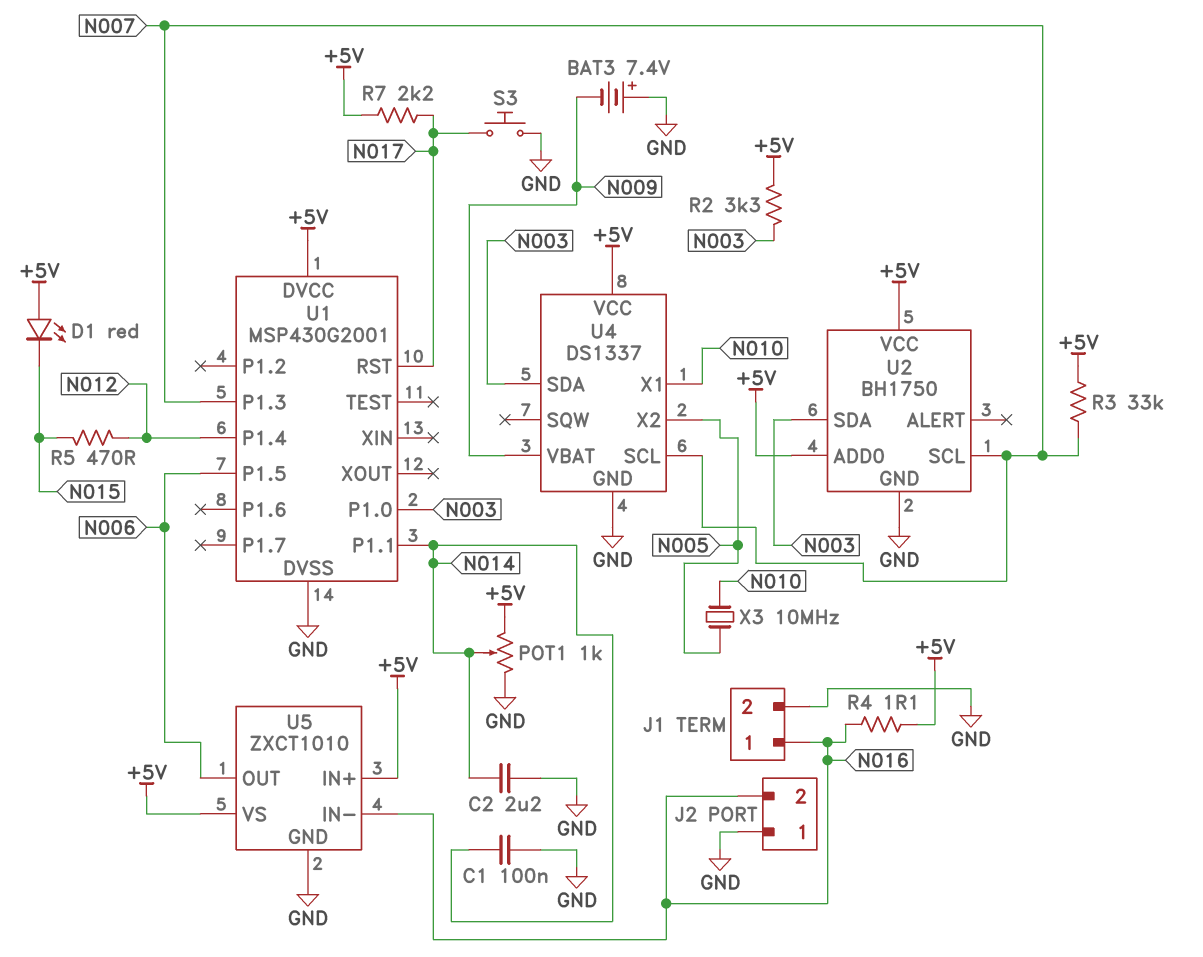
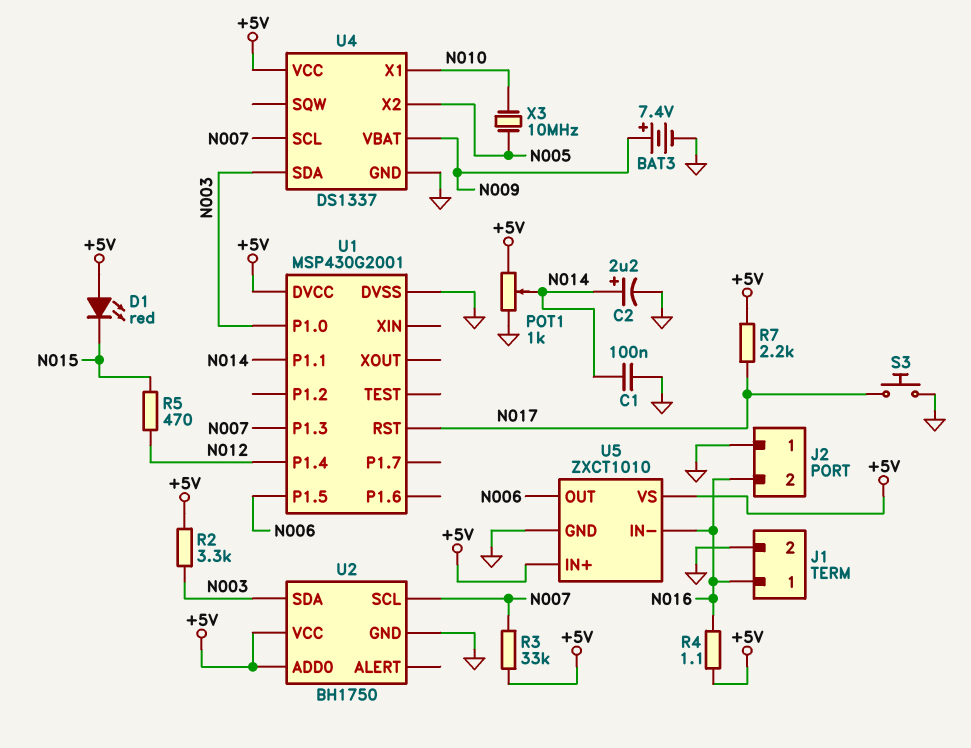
BAT3: 7.4V (plus GND, minus N009) -> 7.4V (plus N009, minus GND)
C2: 2.2uF (GND, N014) -> 2.2uF (plus N014, minus GND)

